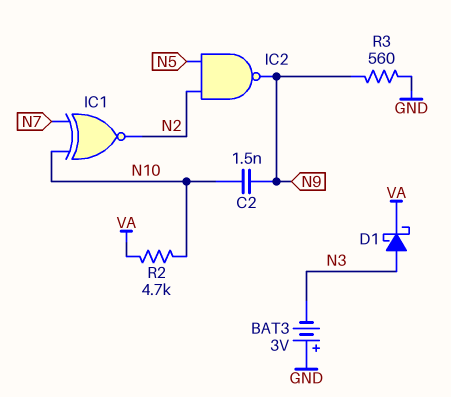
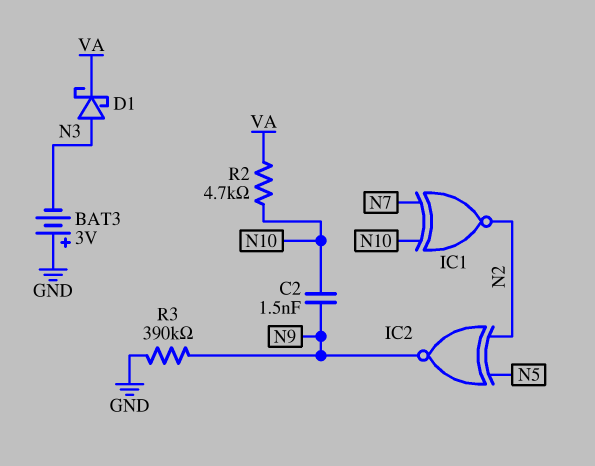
IC2: NAND (in N2, in N5, out N9) -> XNOR (in N2, in N5, out N9)
R3: 560 (GND, N9) -> 390k (GND, N9)

